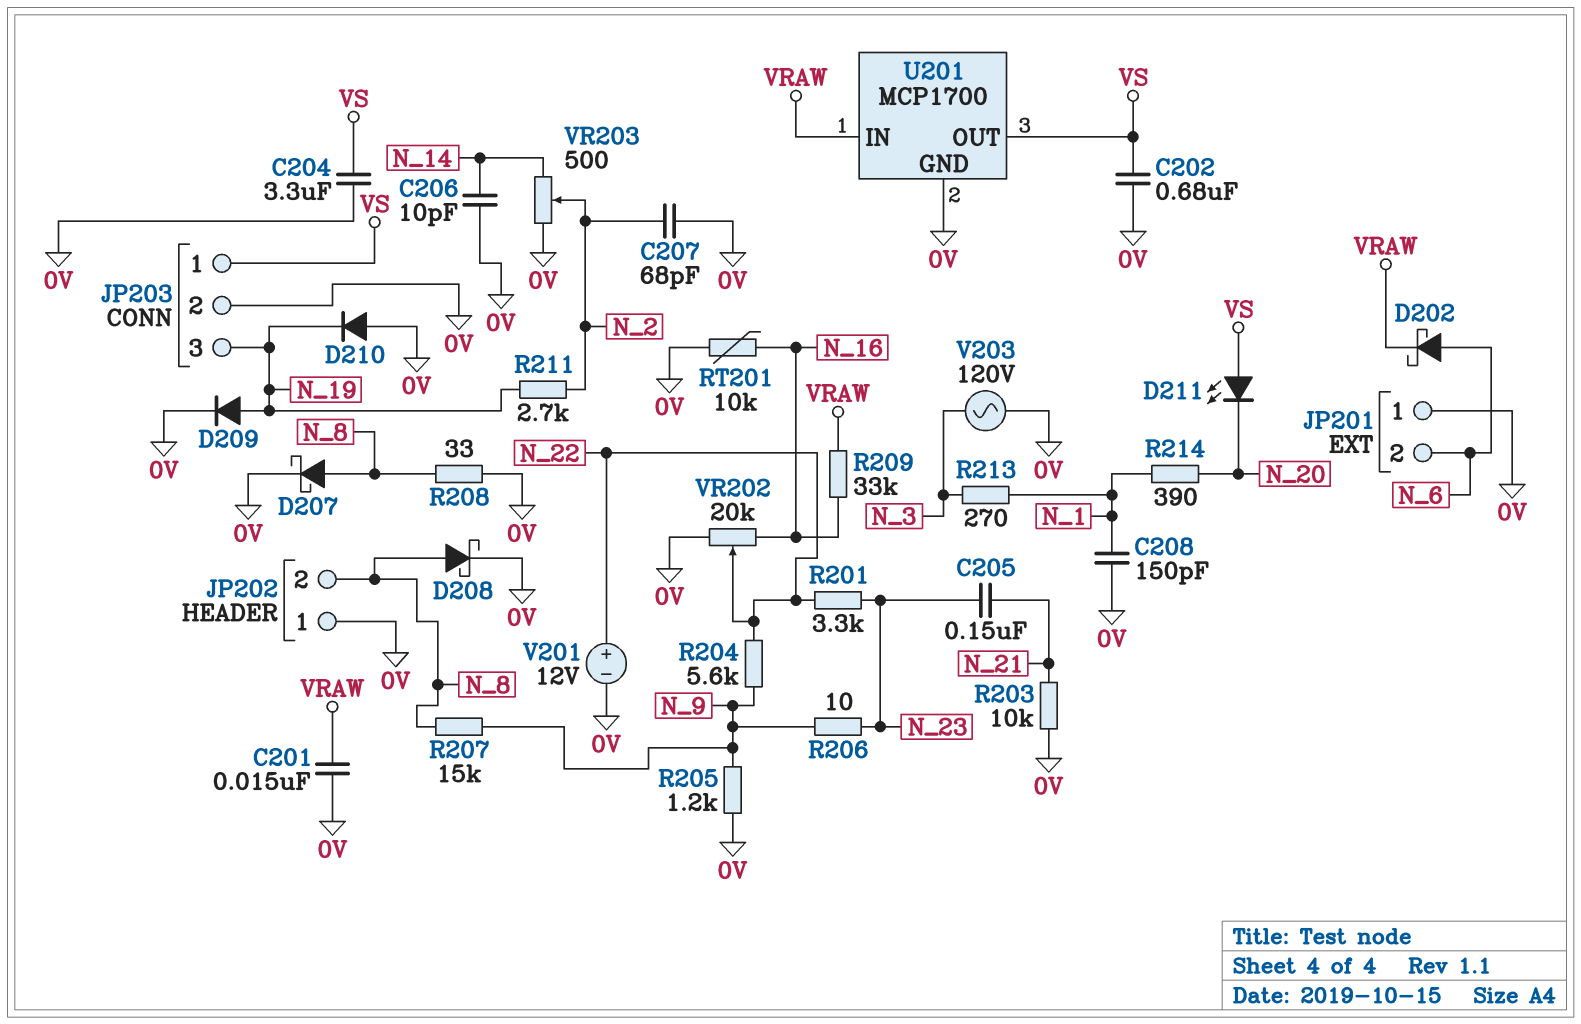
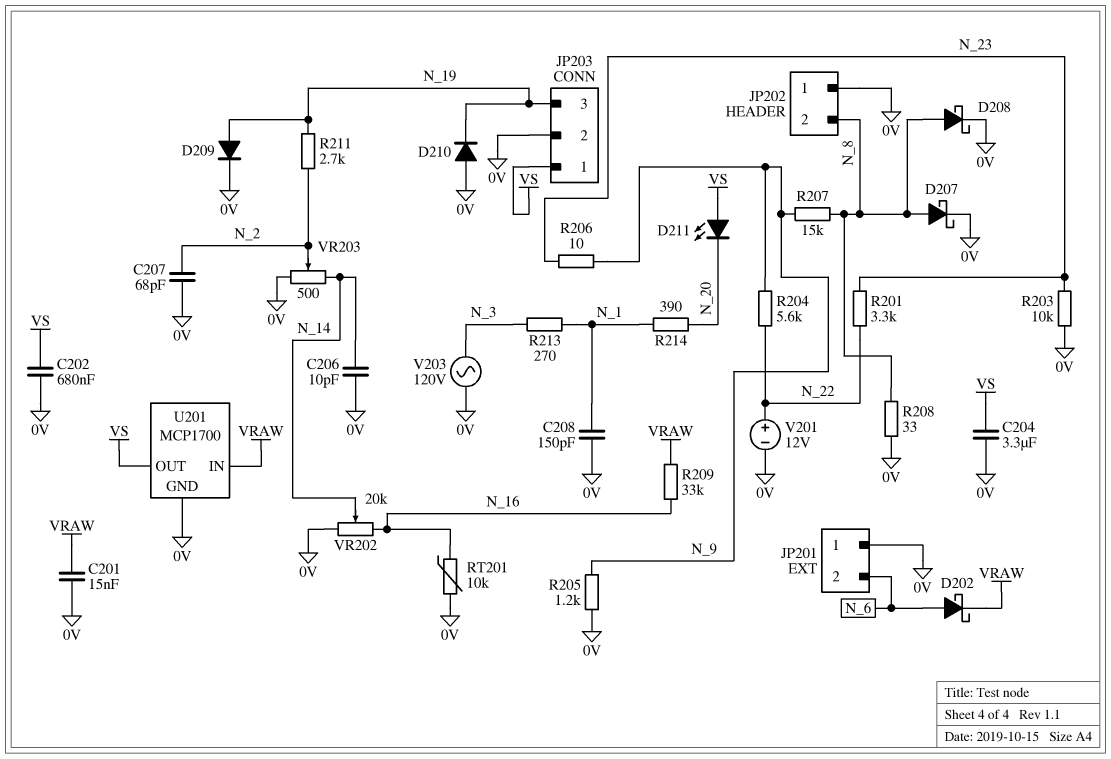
C205: 150nF (N_21, N_23) -> none
R203: 10k (0V, N_21) -> 10k (0V, N_23)
VR202: 20k (0V, N_16, wiper N_22) -> 20k (0V, N_16, wiper N_14)

